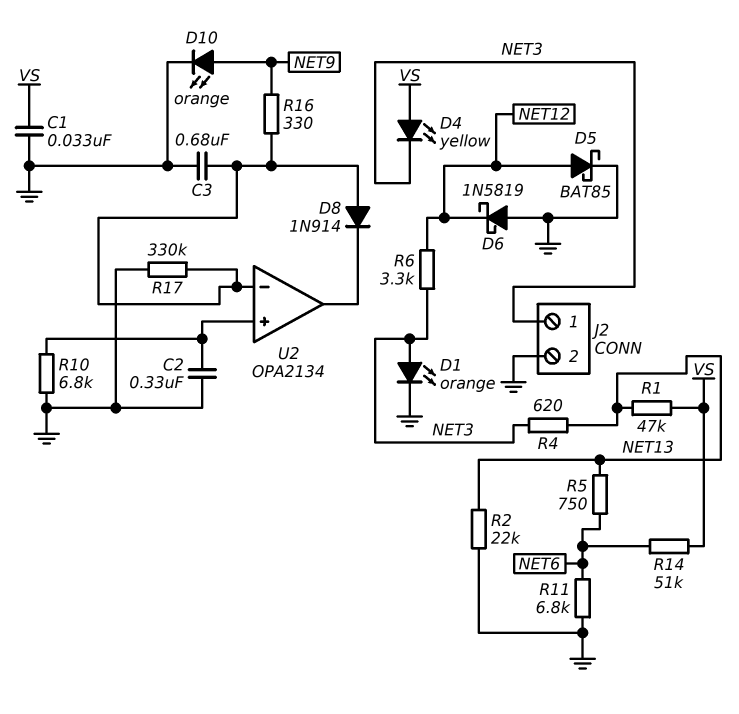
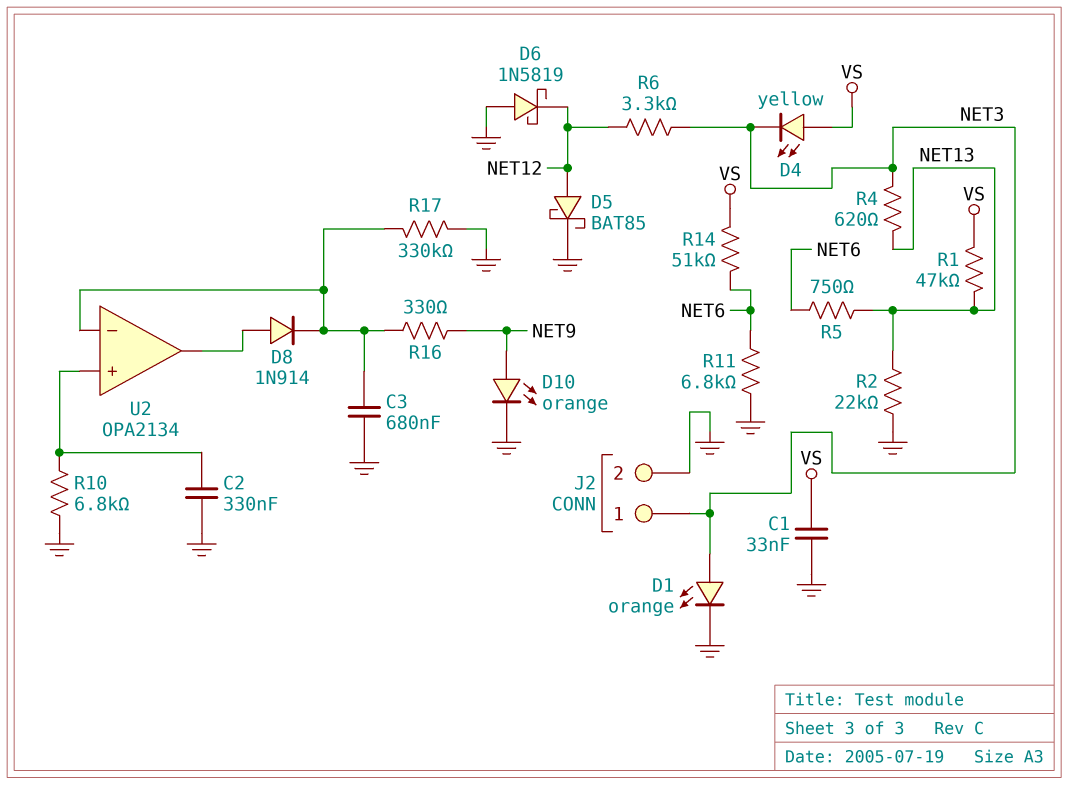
D8: diode 1N914 (A U2/in-, K U2/out) -> diode 1N914 (A U2/out, K U2/in-)

